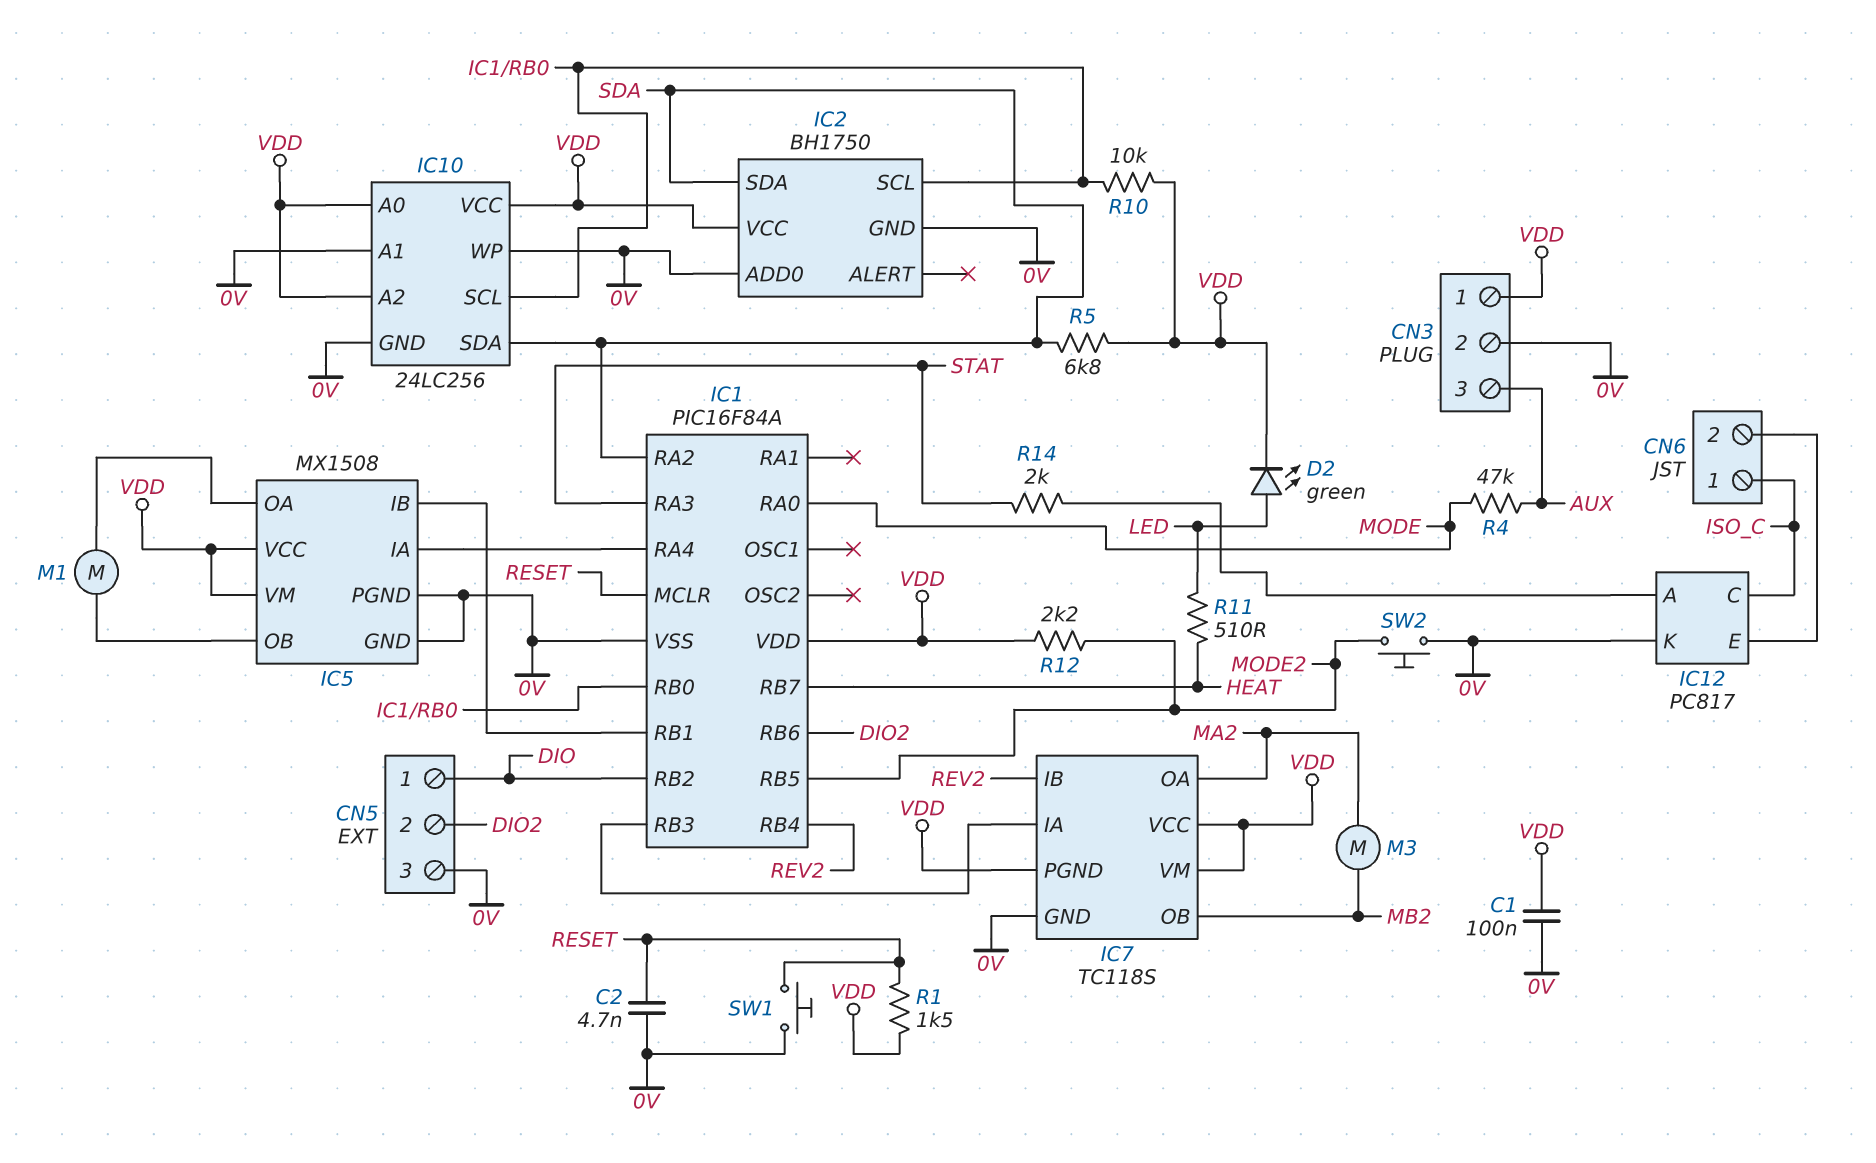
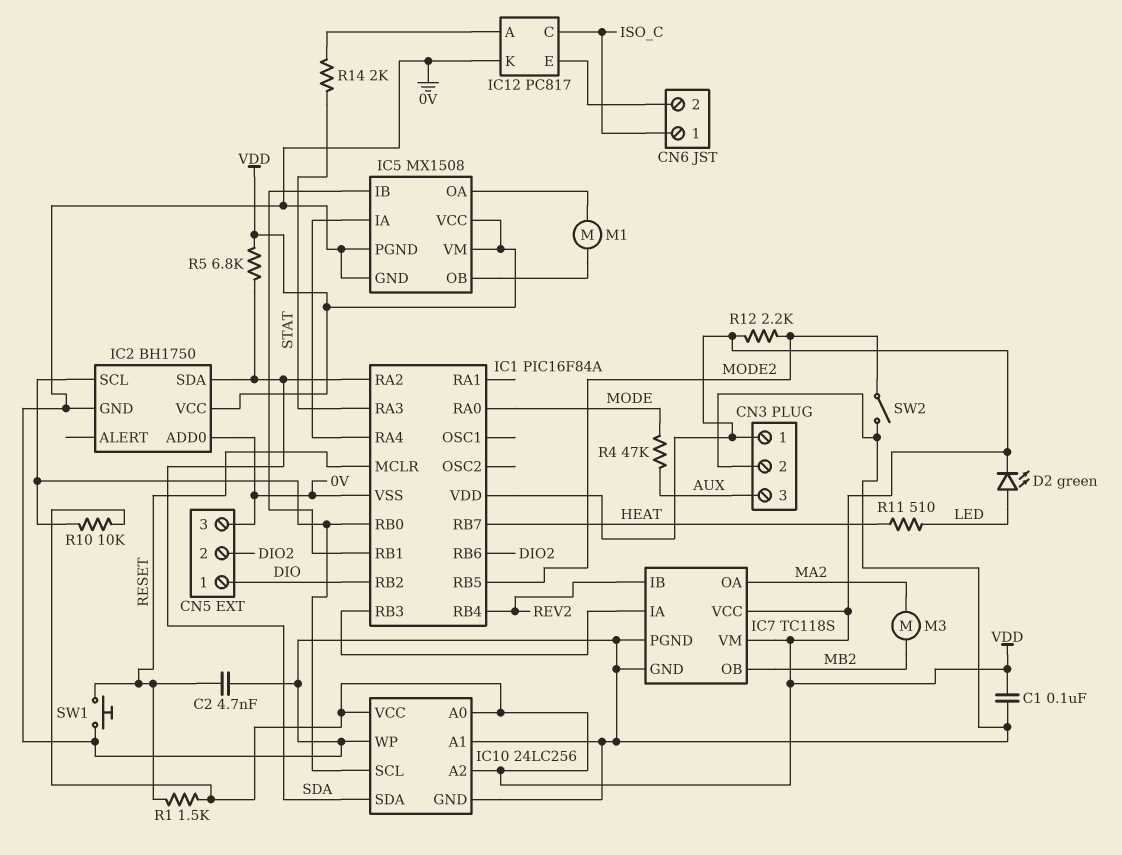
IC7 pin PGND: VDD -> 0V
SW2: button (0V, MODE2) -> switch (0V, MODE2)

